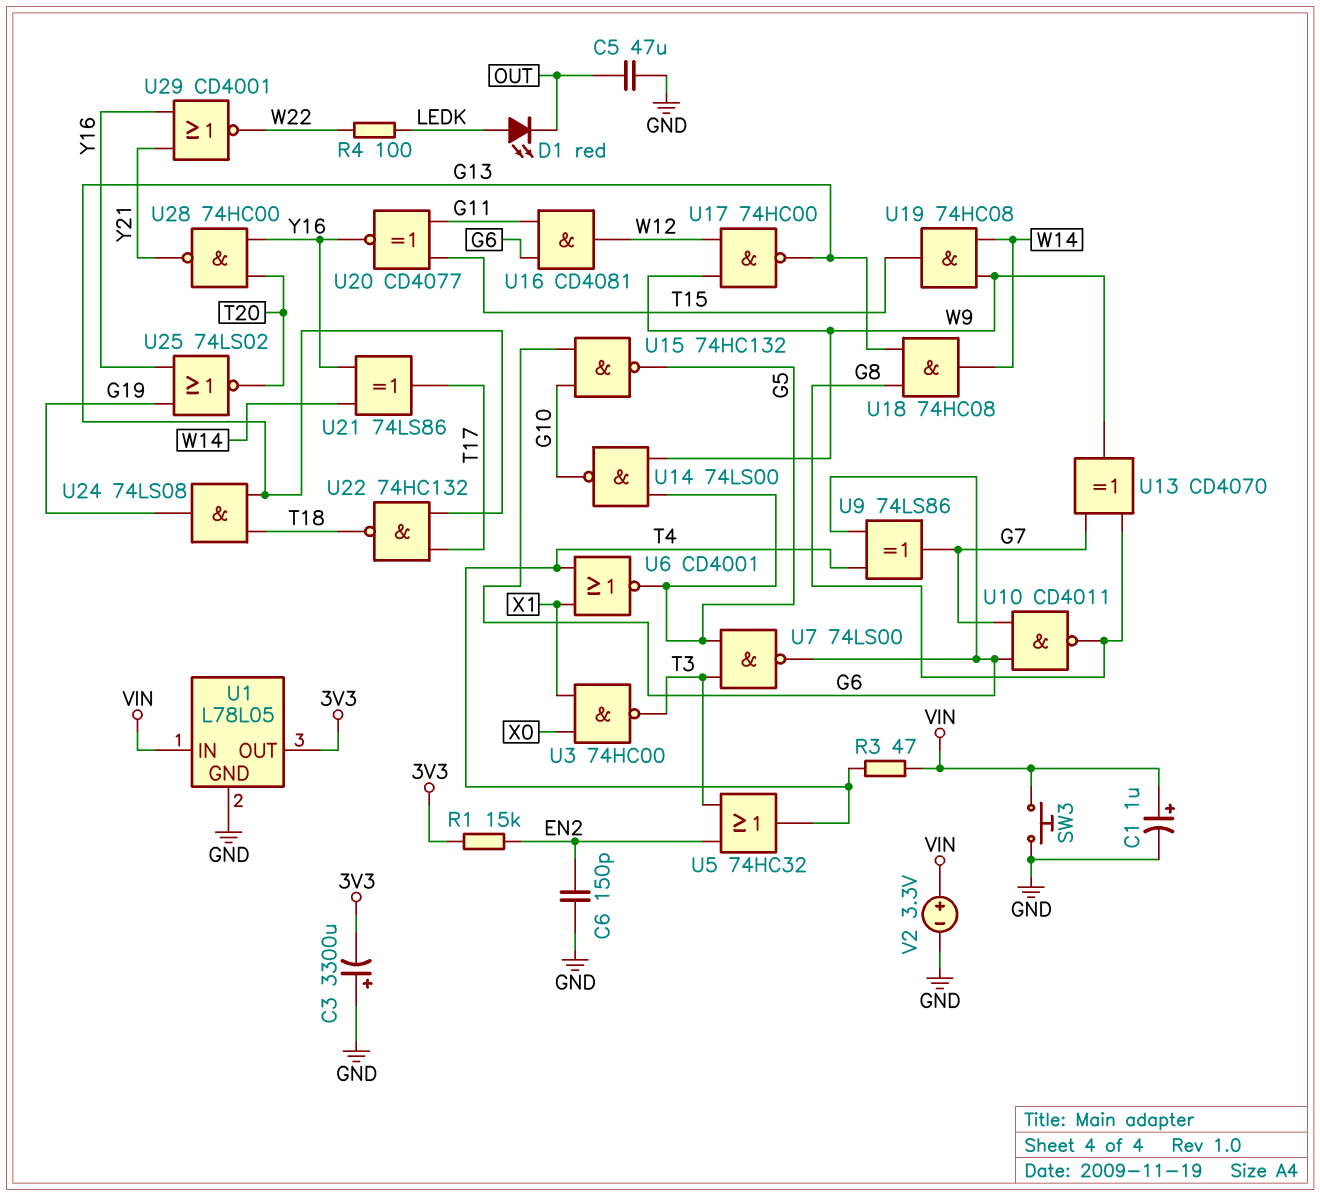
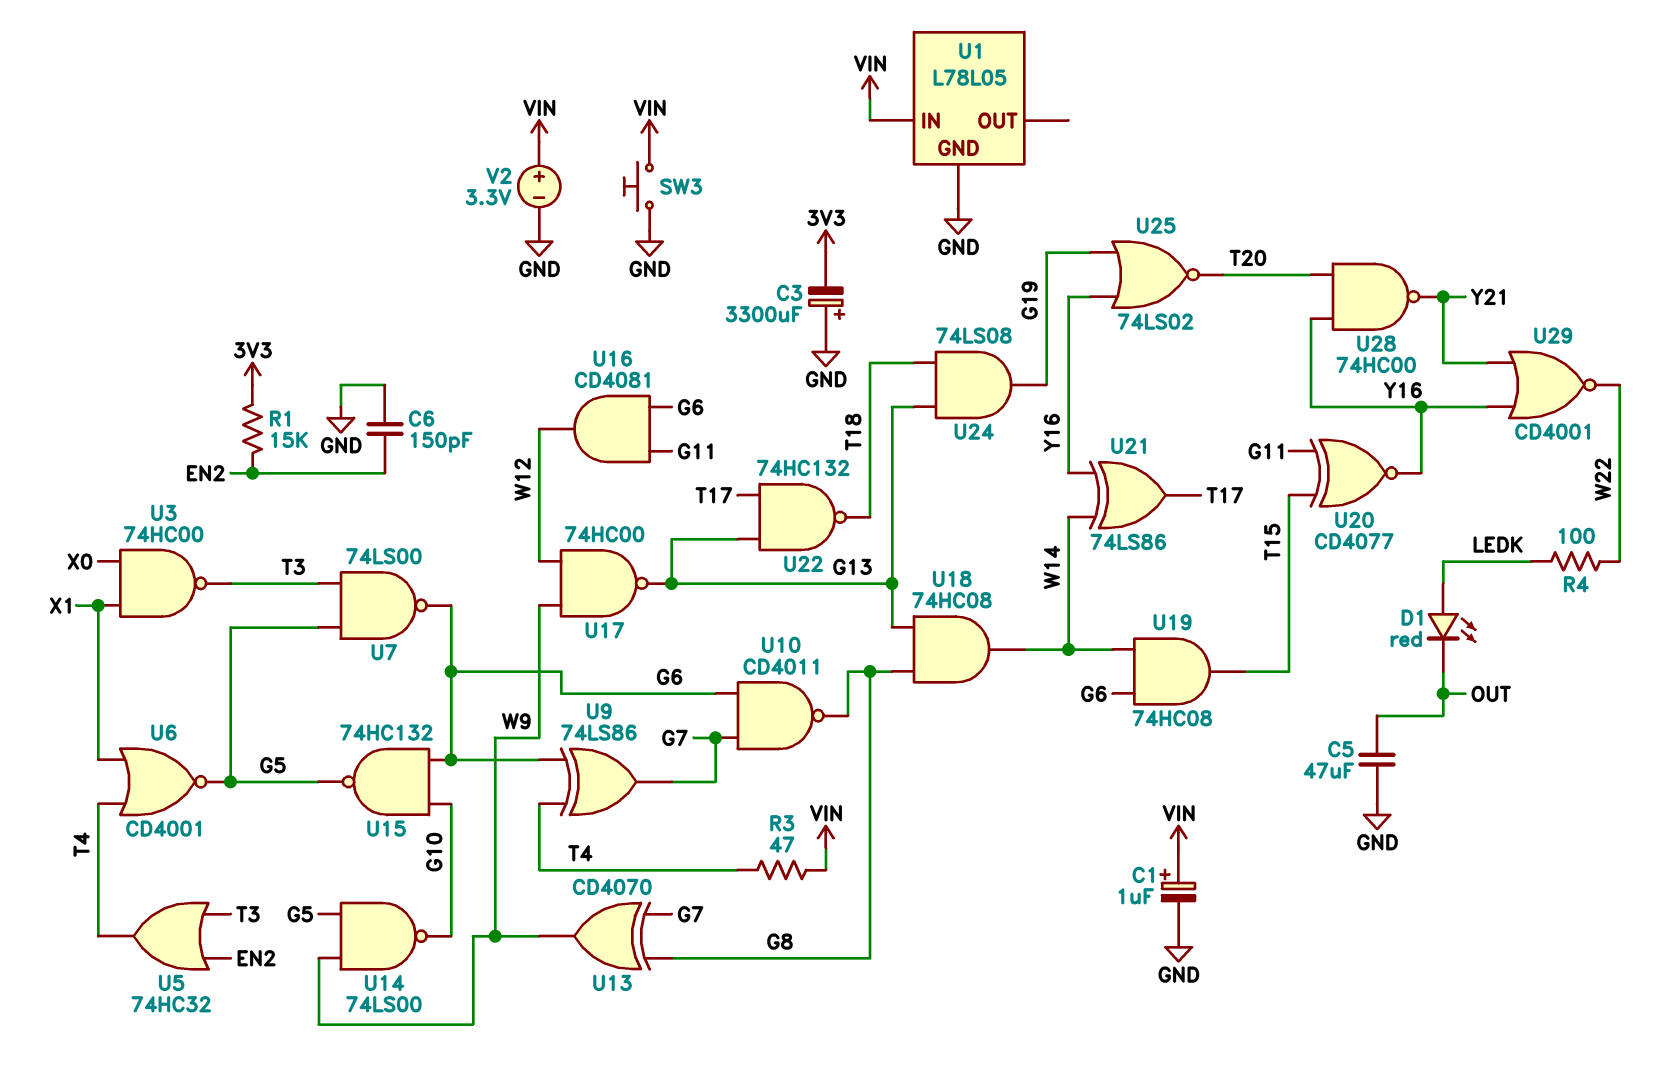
U1 pin OUT: 3V3 -> none
U19: AND 74HC08 (in W9, in W14, out T15) -> AND 74HC08 (in G6, in W14, out T15)

